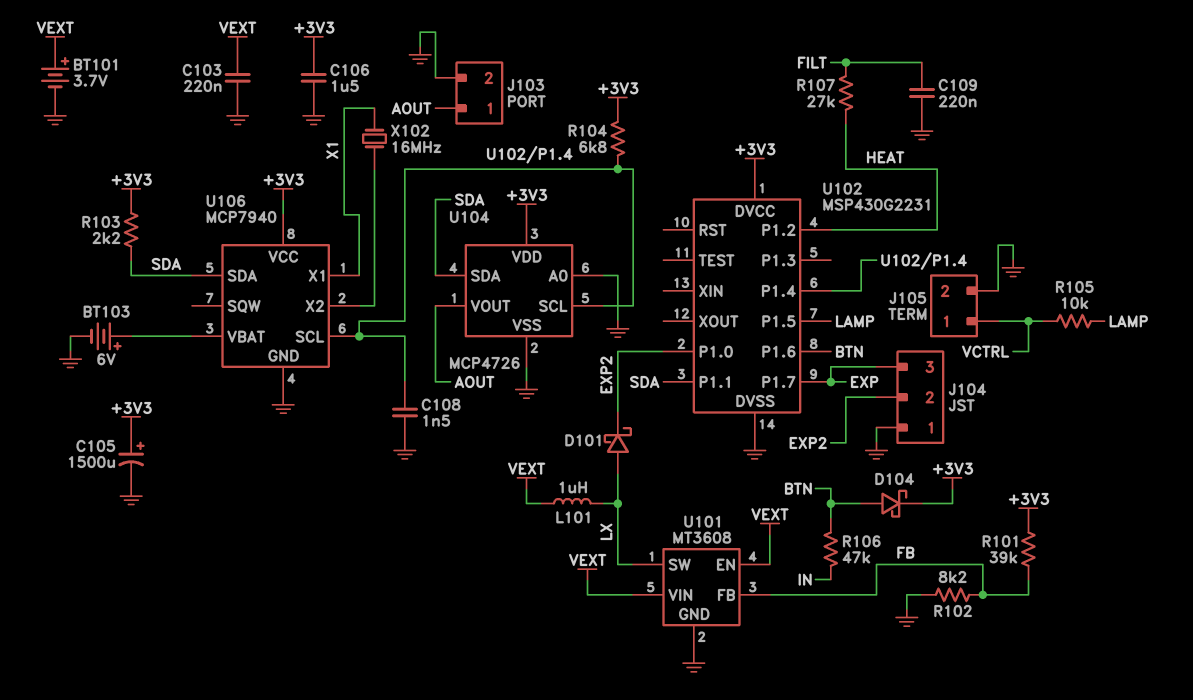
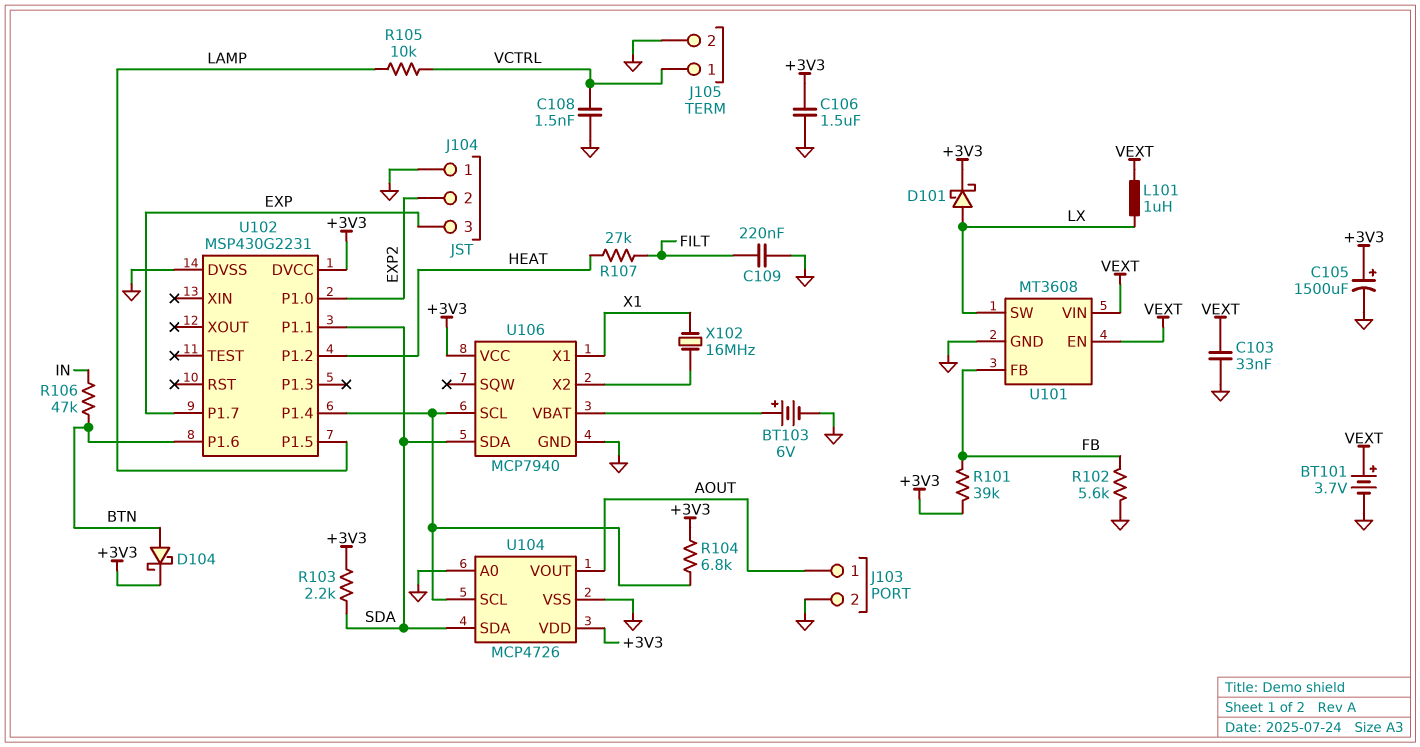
C103: 220nF (GND, VEXT) -> 33nF (GND, VEXT)
C108: 1.5nF (GND, U102/P1.4) -> 1.5nF (GND, VCTRL)
D101: schottky (A LX, K EXP2) -> schottky (A LX, K +3V3)
R102: 8.2k (FB, GND) -> 5.6k (FB, GND)

